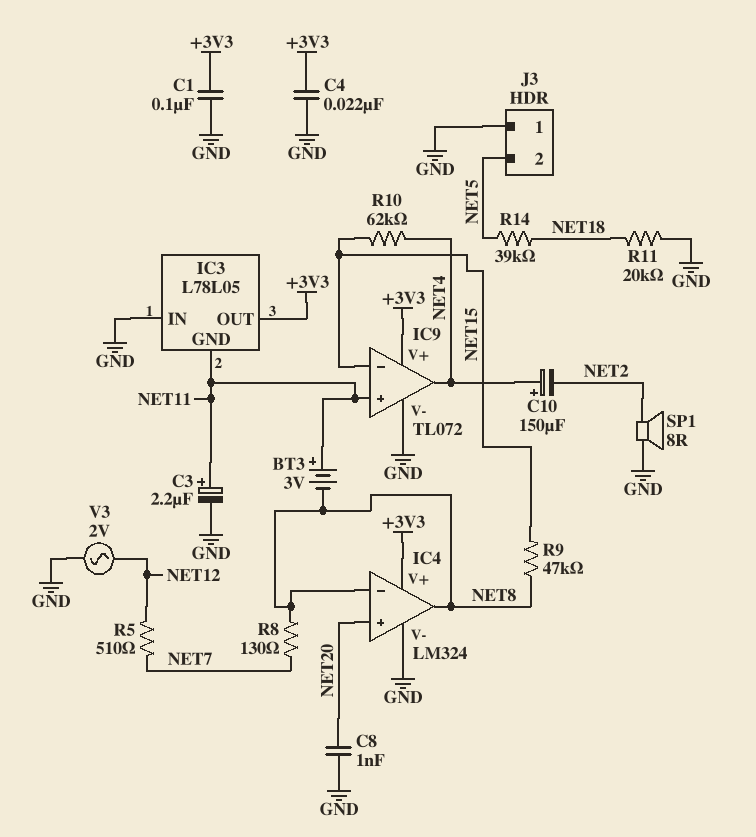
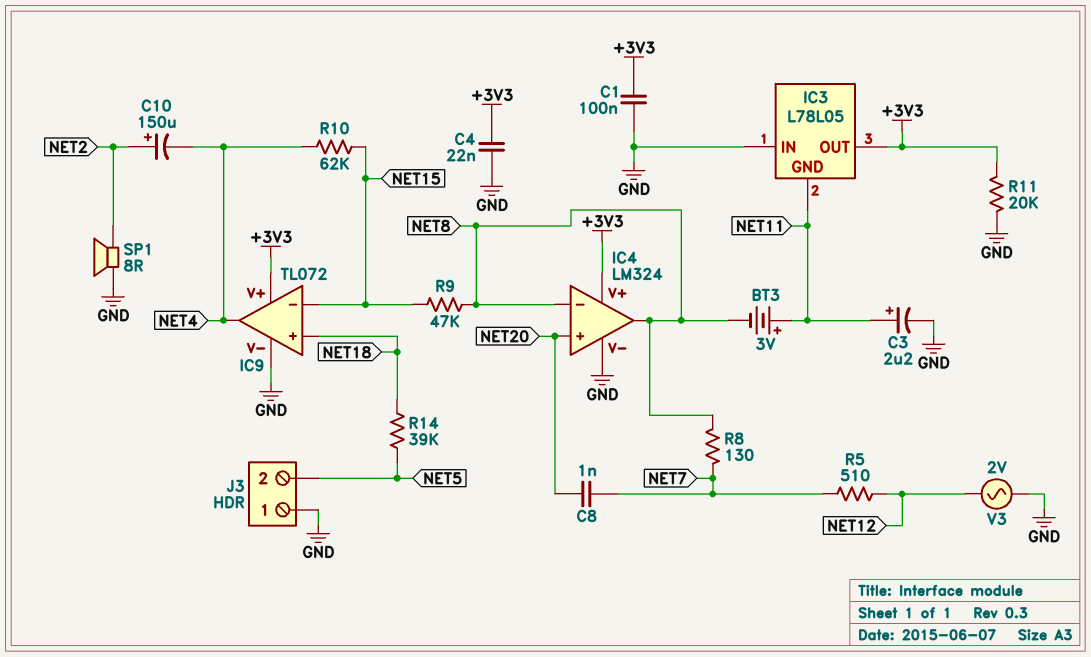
C8: 1nF (GND, NET20) -> 1nF (NET7, NET20)
C10: 150uF (plus NET4, minus NET2) -> 150uF (plus NET2, minus NET4)
IC9 pin in+: NET11 -> NET18
R11: 20k (GND, NET18) -> 20k (+3V3, GND)

